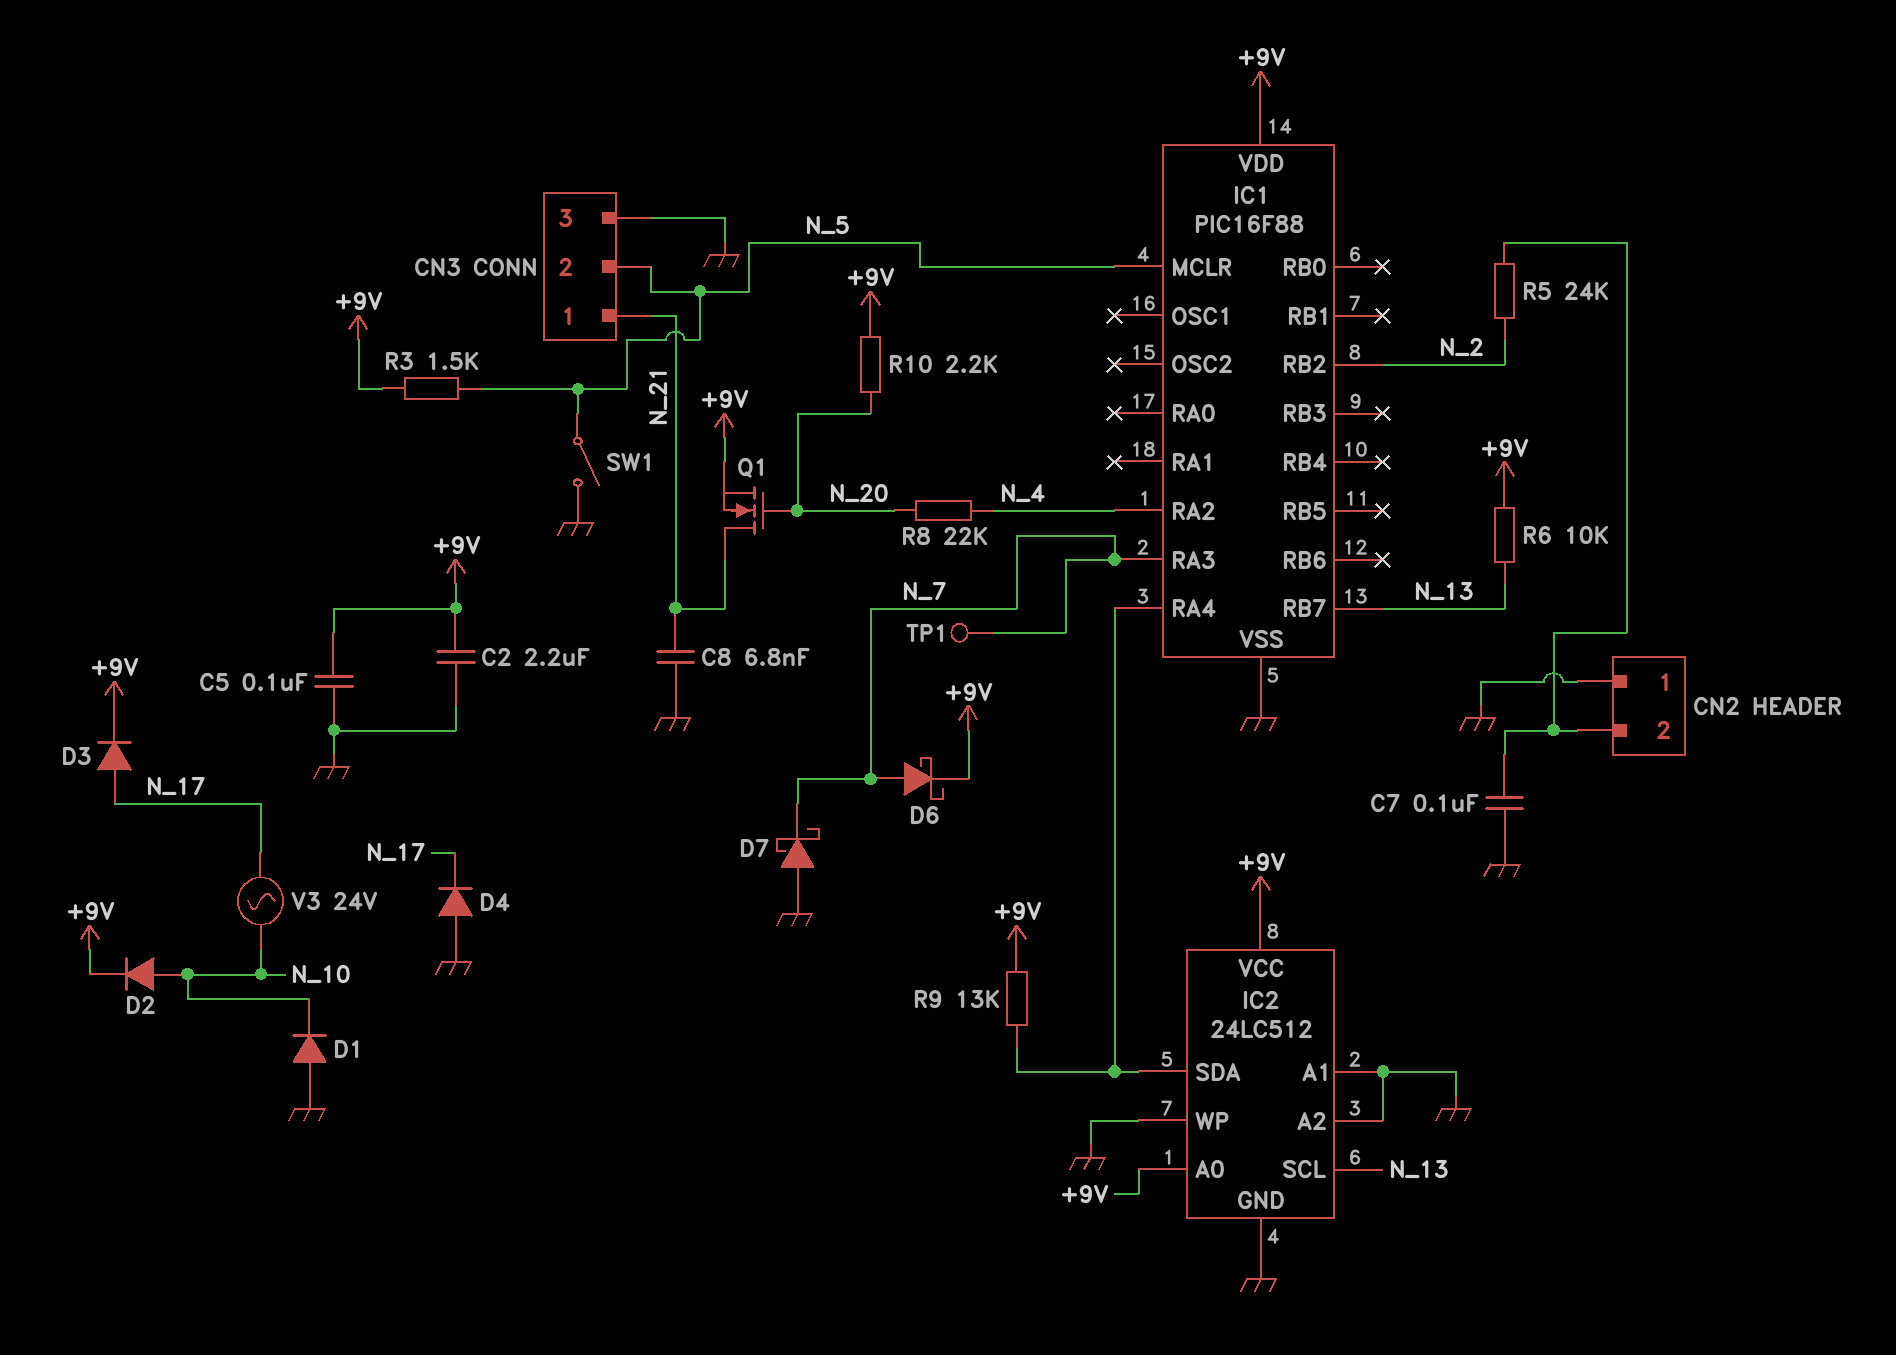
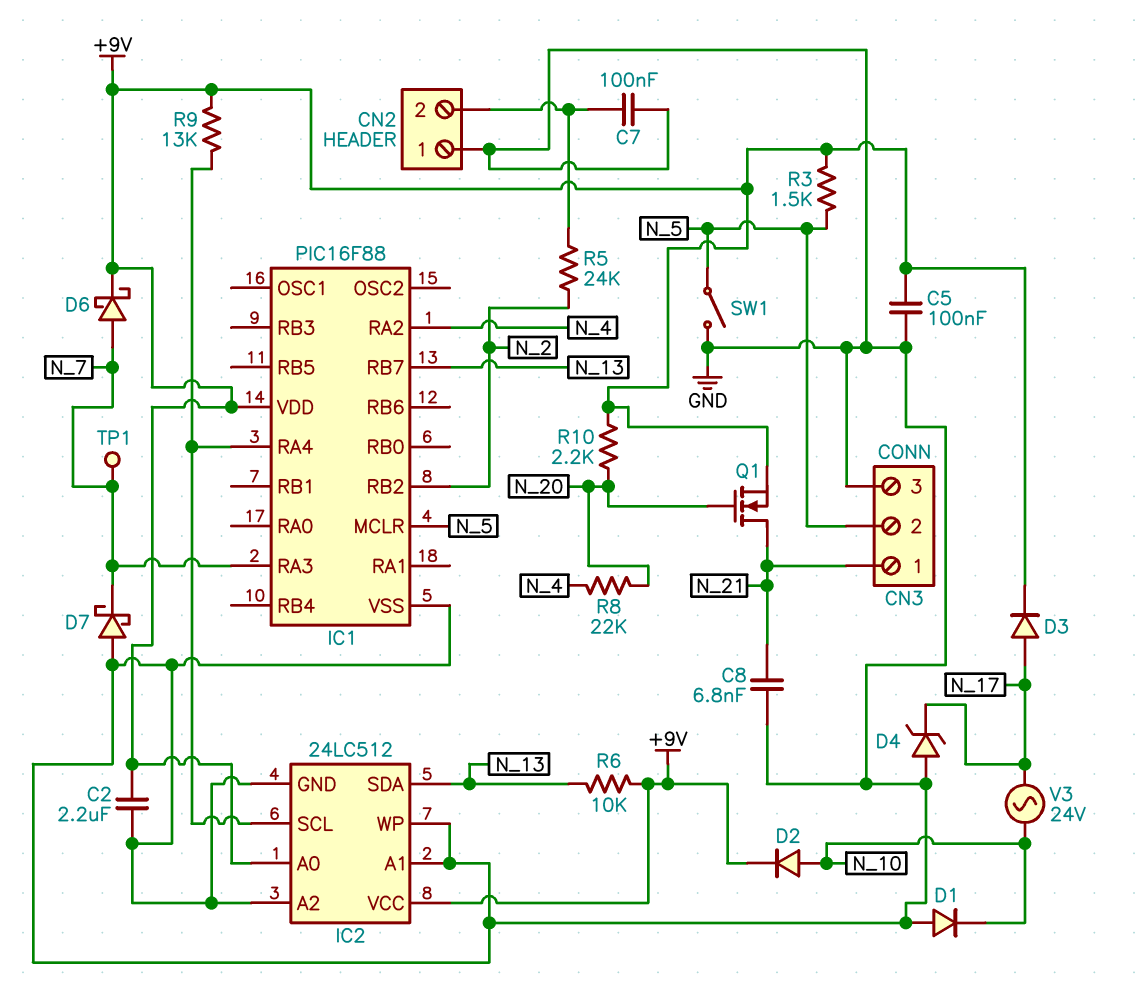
D4: diode (A GND, K N_17) -> zener (A GND, K N_17)
IC2 pin SCL: N_13 -> IC1/RA4
IC2 pin SDA: IC1/RA4 -> N_13

